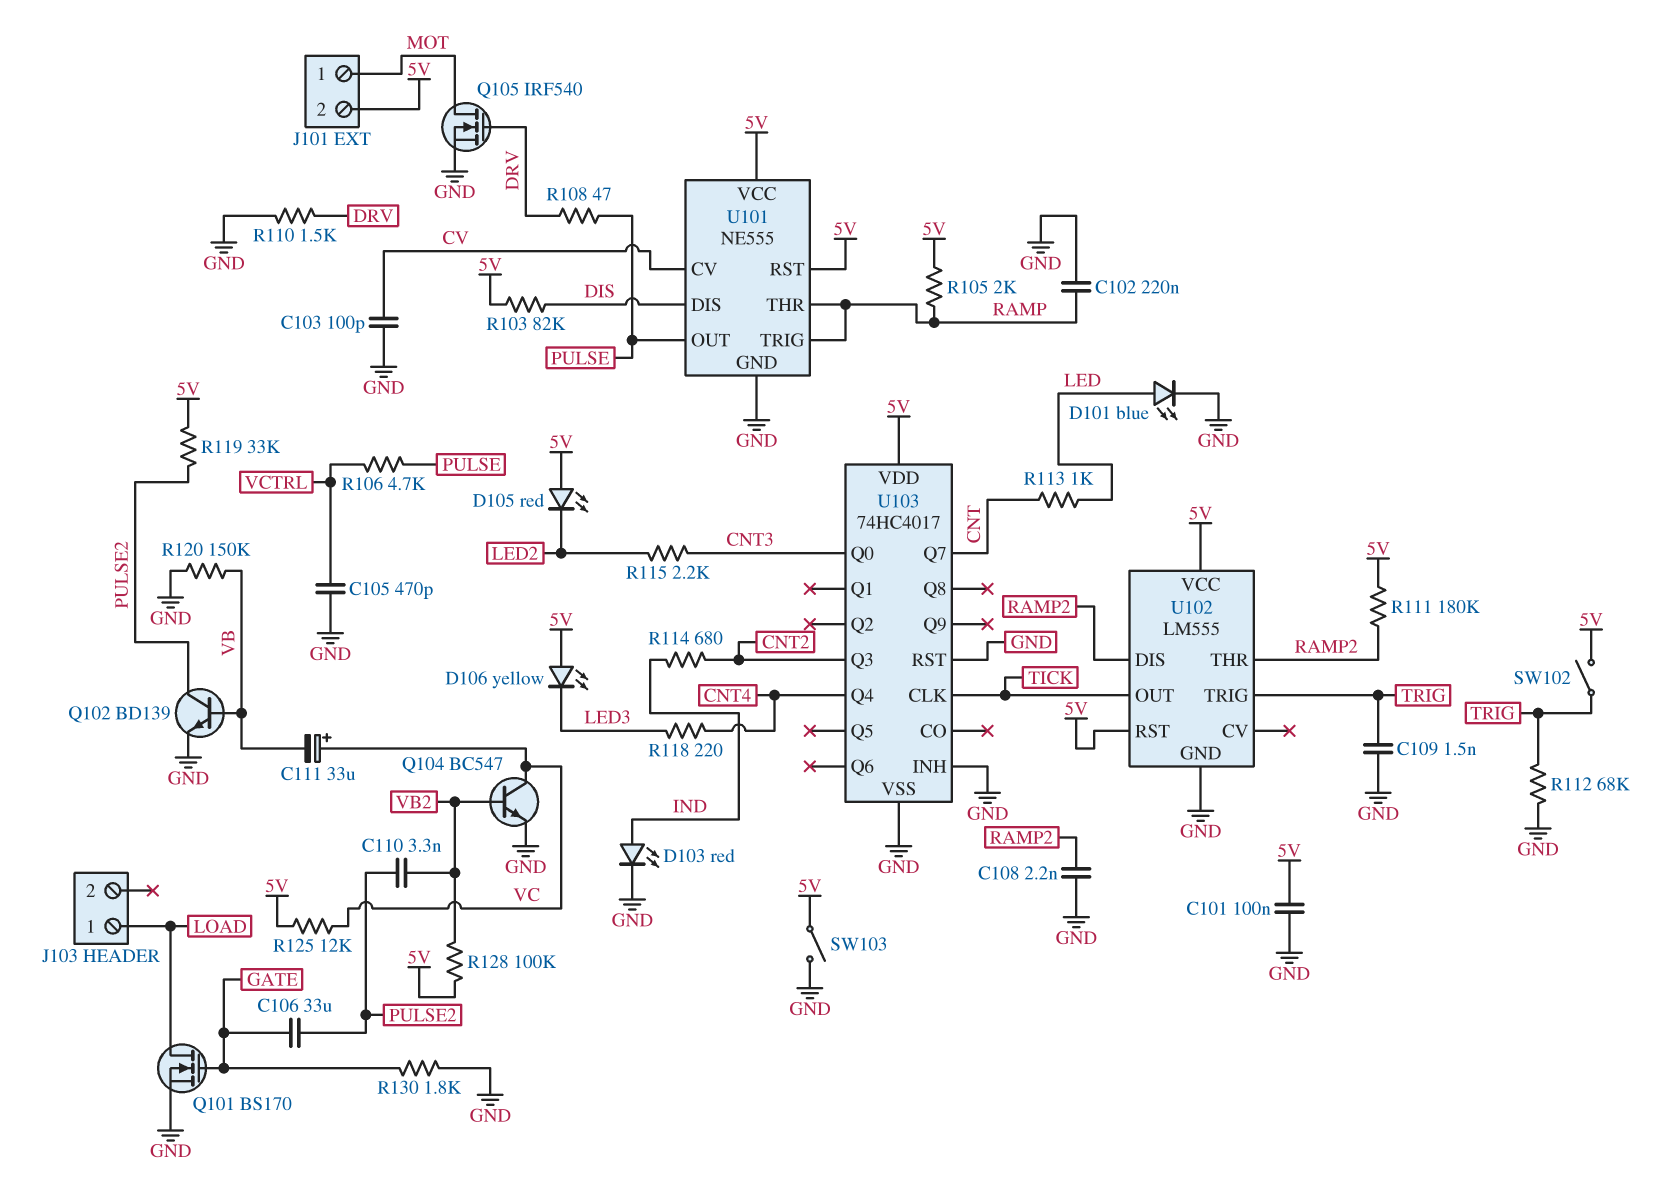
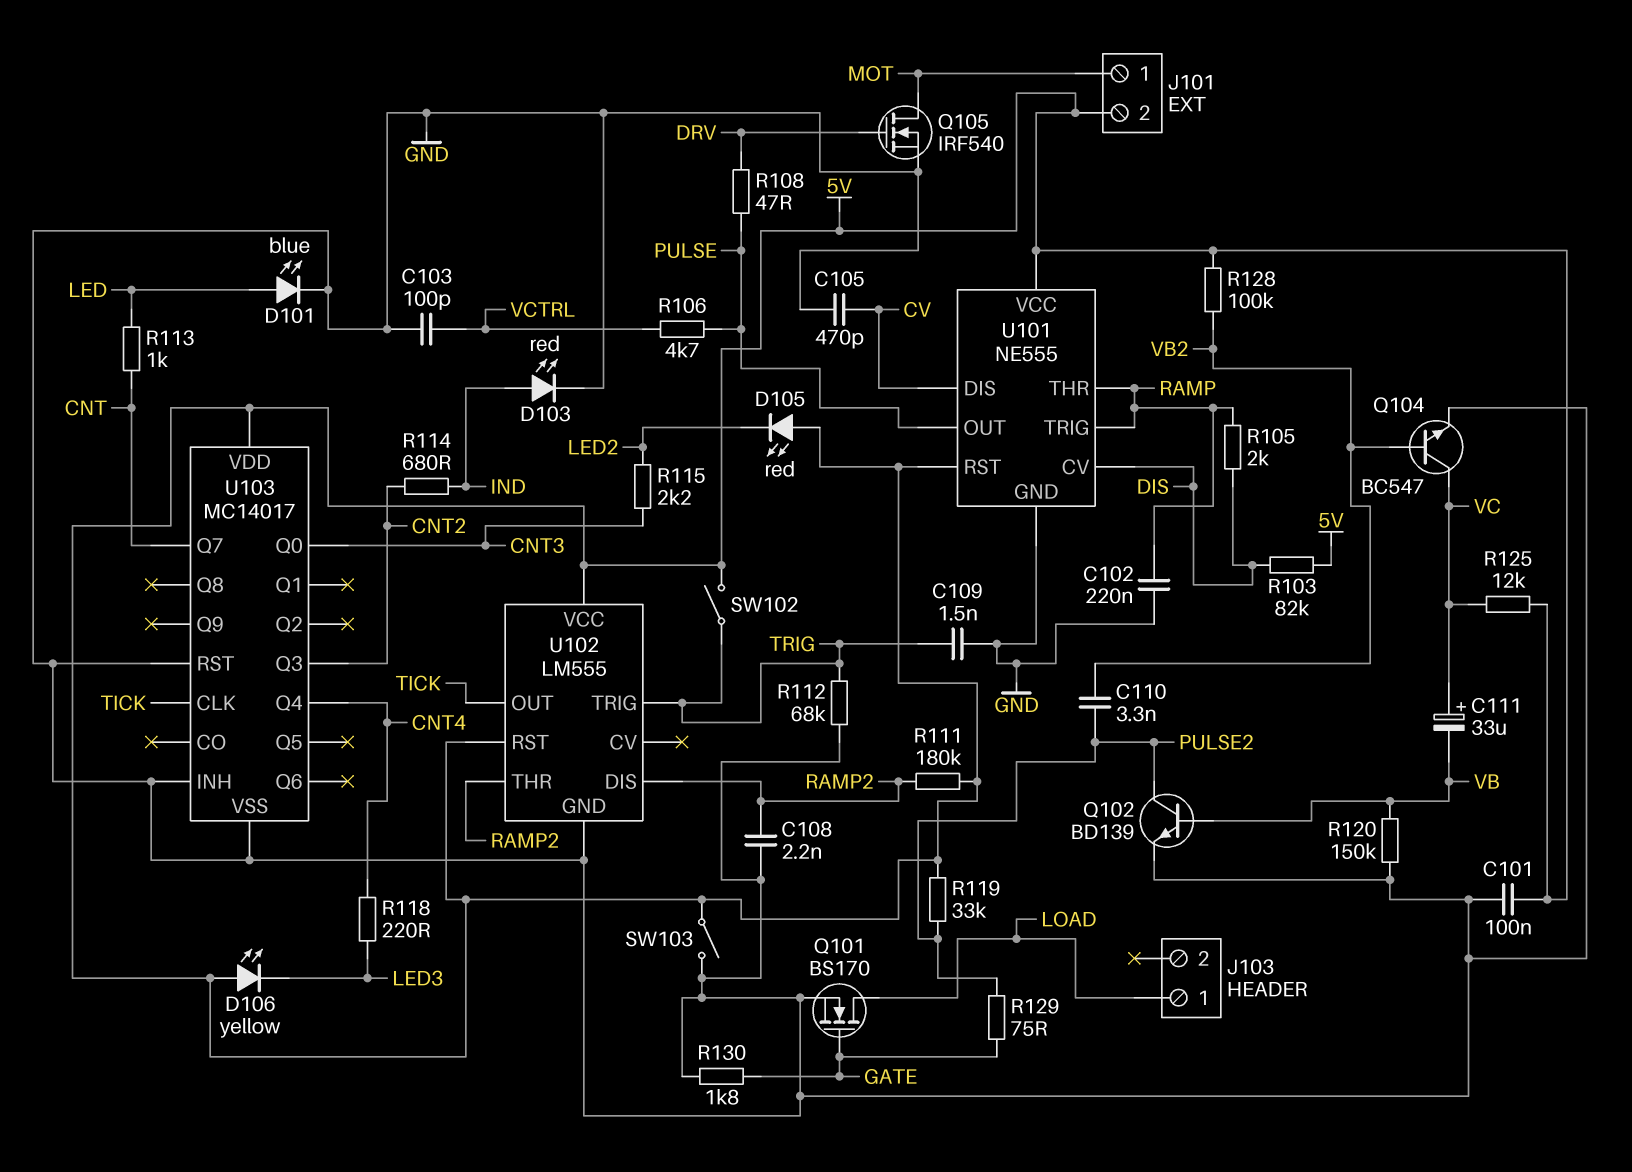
C103: 100pF (CV, GND) -> 100pF (GND, VCTRL)
C105: 470pF (GND, VCTRL) -> 470pF (CV, GND)
C106: 33uF (GATE, PULSE2) -> none
R105: 2k (5V, RAMP) -> 2k (DIS, RAMP)
R110: 1.5k (DRV, GND) -> none
R129: none -> 75 (GATE, PULSE2)
U101 pin CV: CV -> DIS
U101 pin DIS: DIS -> CV
U103: 74HC4017 -> MC14017

